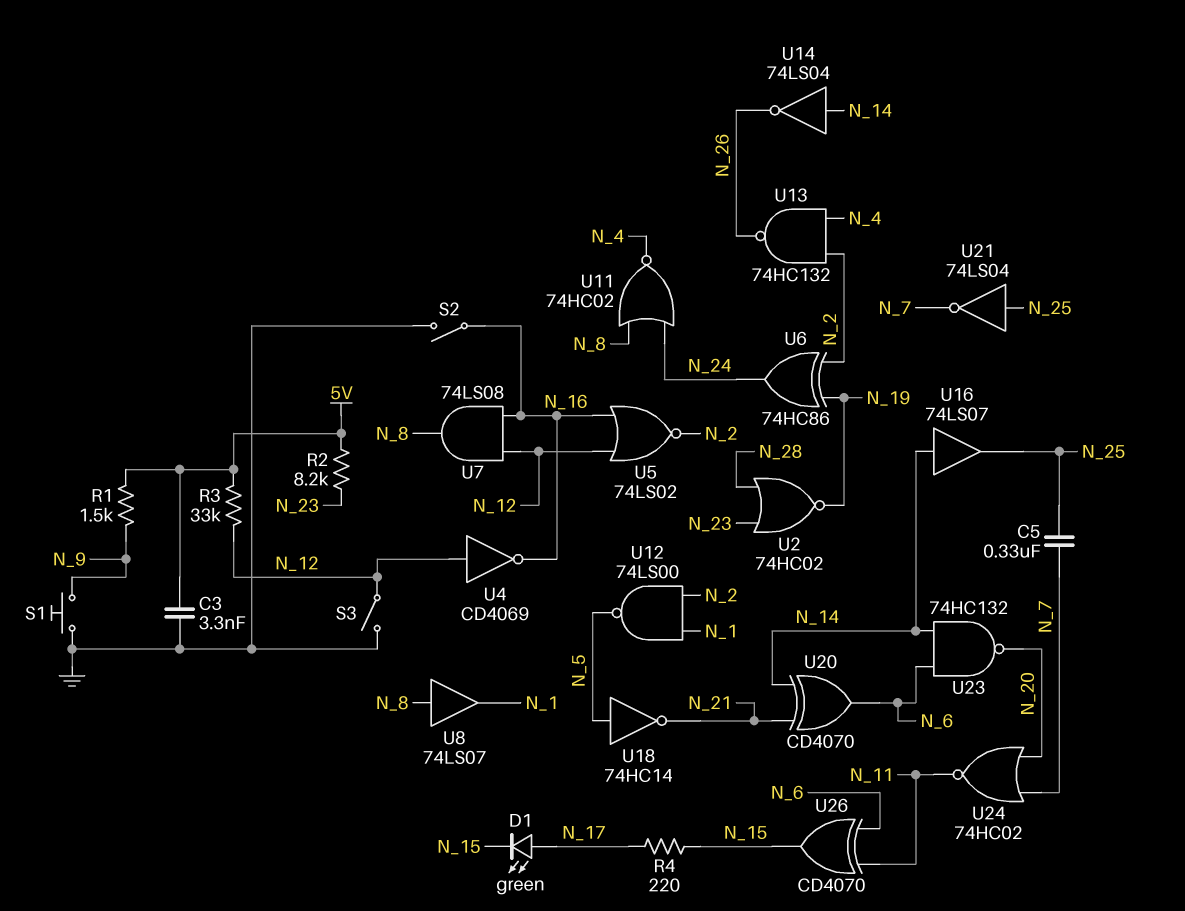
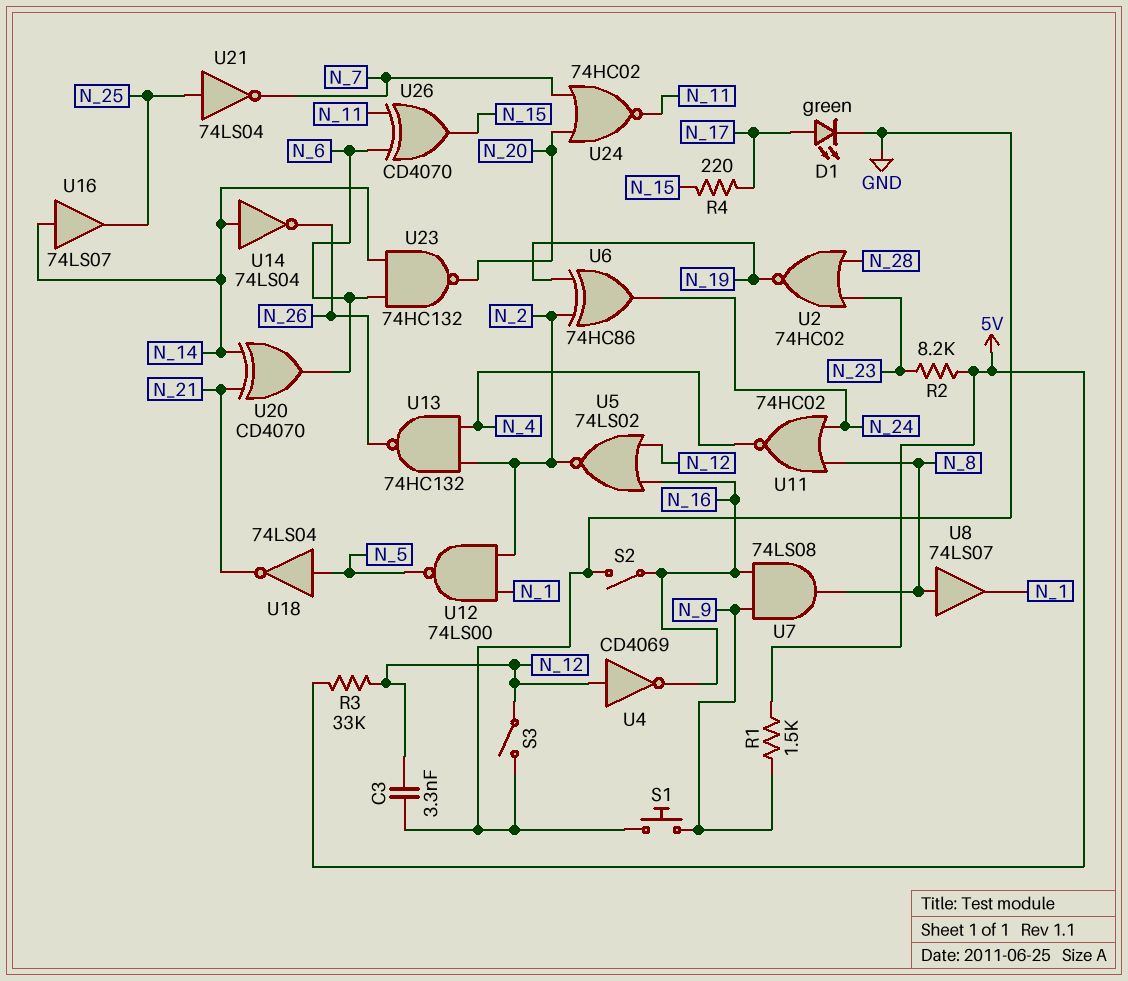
C3: 3.3nF (5V, GND) -> 3.3nF (GND, N_12)
C5: 330nF (N_7, N_25) -> none
D1: LED green (A N_17, K N_15) -> LED green (A N_17, K GND)
U7: AND 74LS08 (in N_12, in N_16, out N_8) -> AND 74LS08 (in N_9, in N_16, out N_8)
U18: NOT 74HC14 (in N_5, out N_21) -> NOT 74LS04 (in N_5, out N_21)

